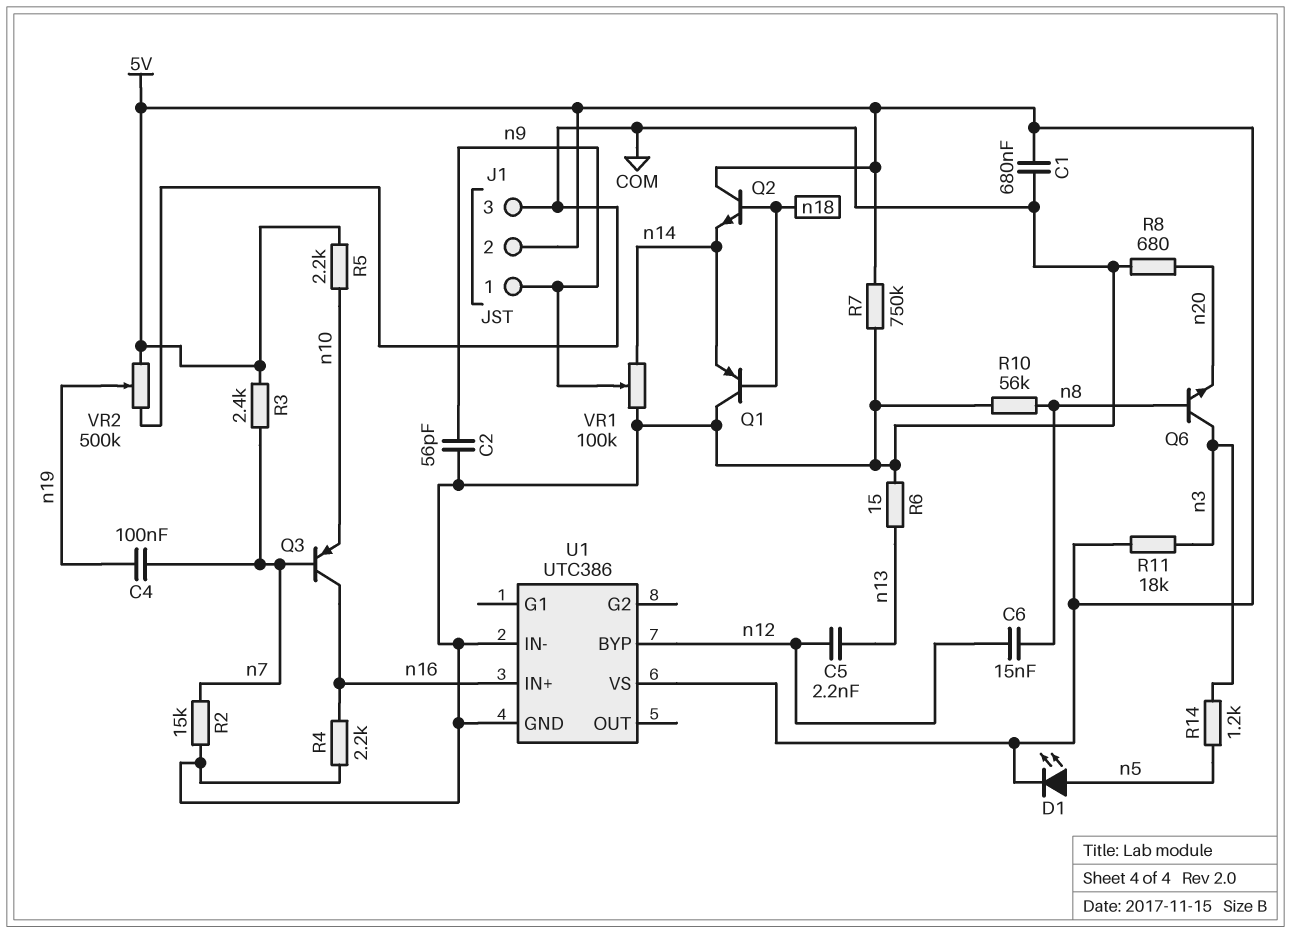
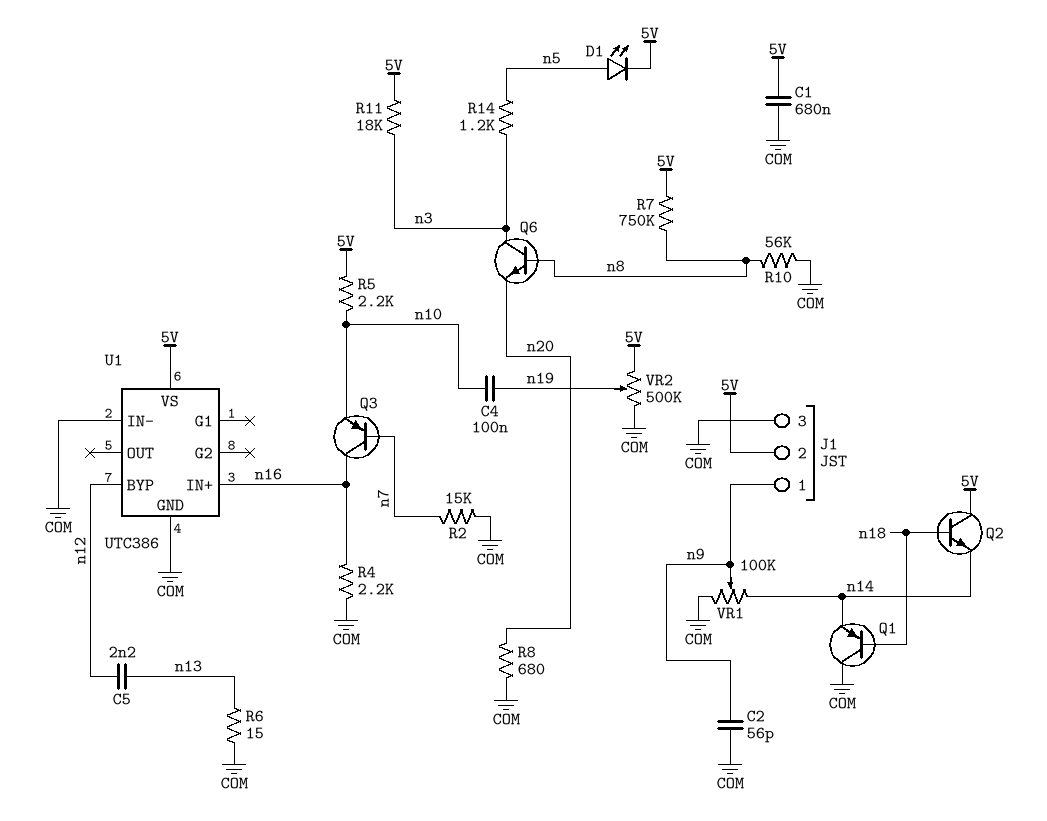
C4: 100nF (n7, n19) -> 100nF (n10, n19)
C6: 15nF (n8, n12) -> none
R3: 2.4k (5V, n7) -> none
R7: 750k (5V, COM) -> 750k (5V, n8)

